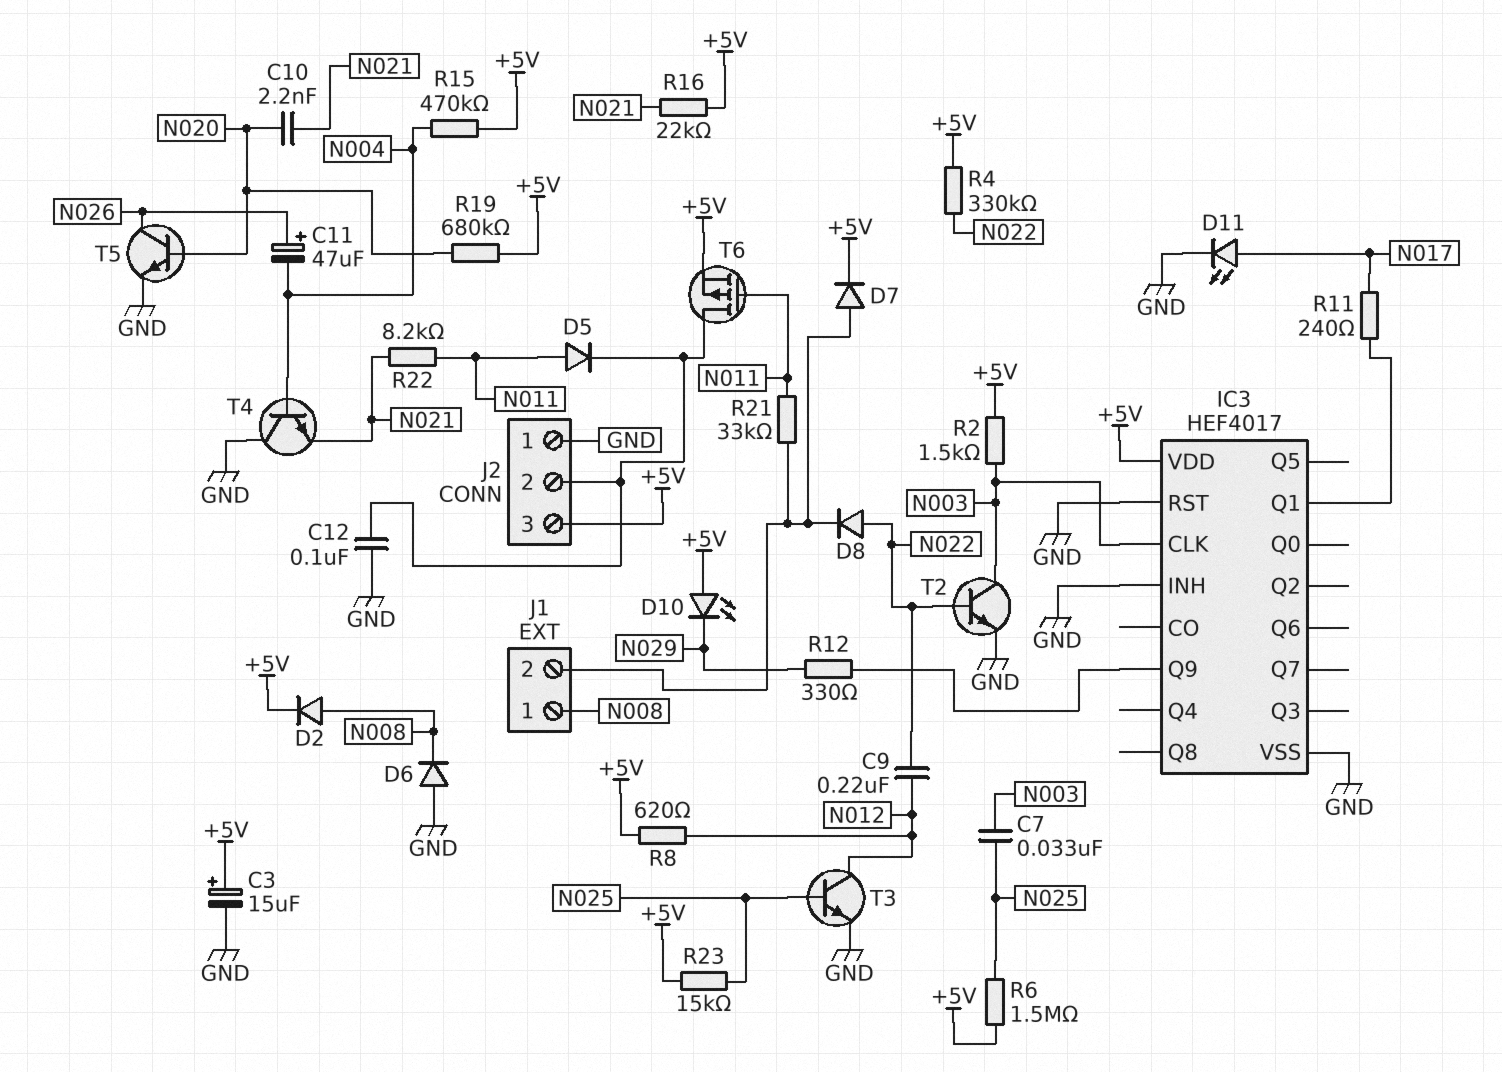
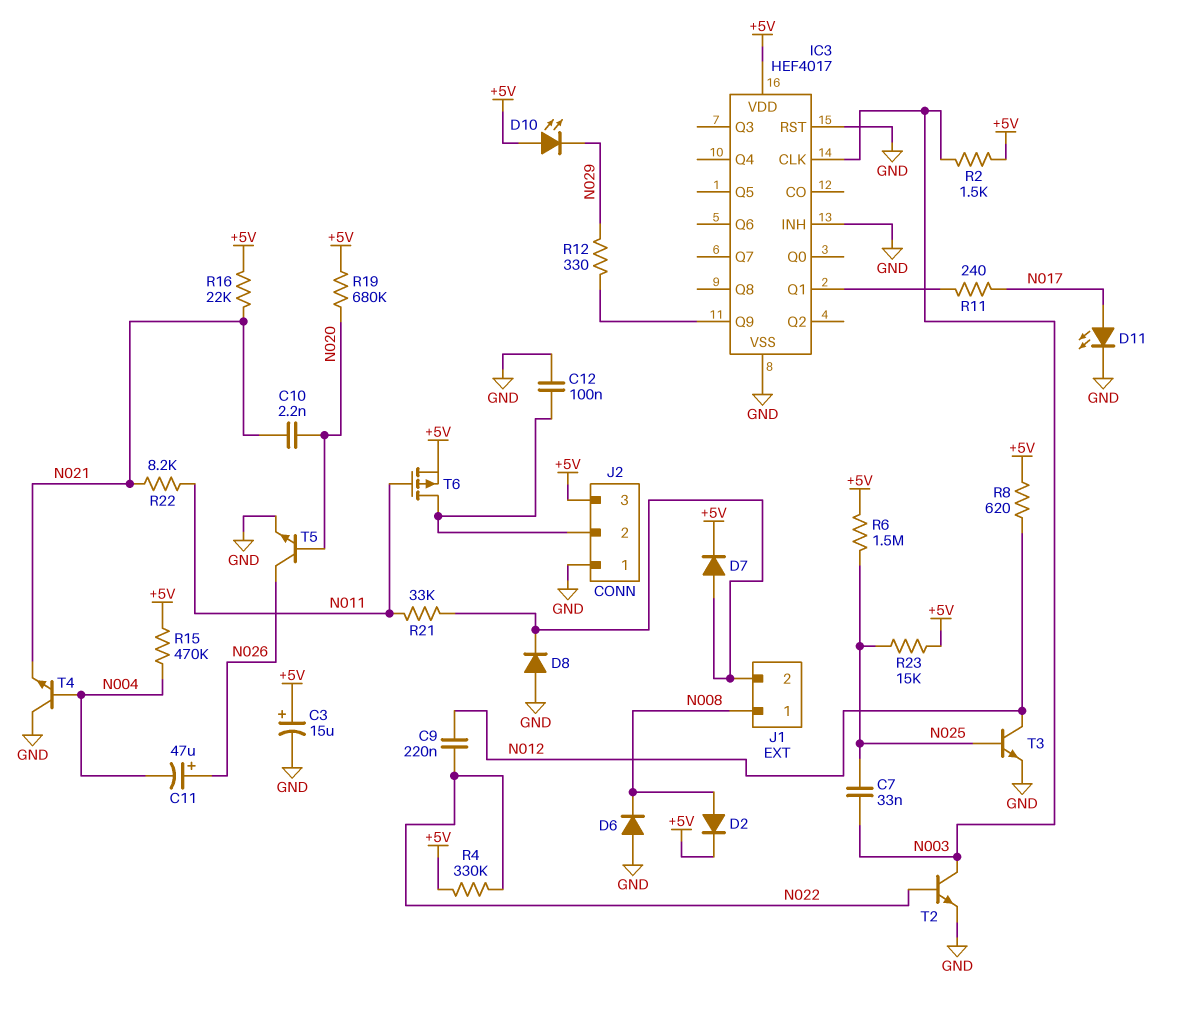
D5: diode (A N011, K J2/2) -> none
D8: diode (A N022, K J1/2) -> diode (A GND, K J1/2)

